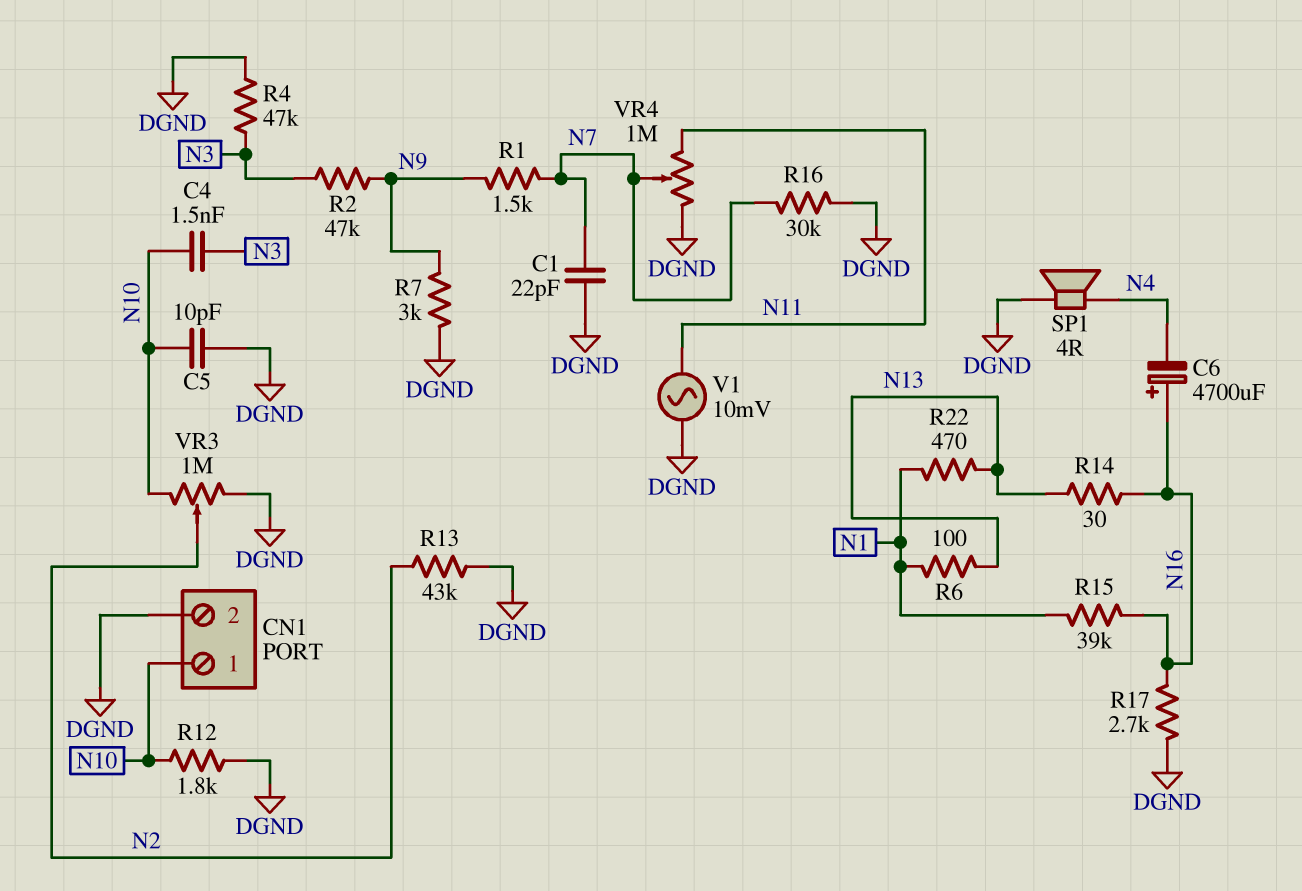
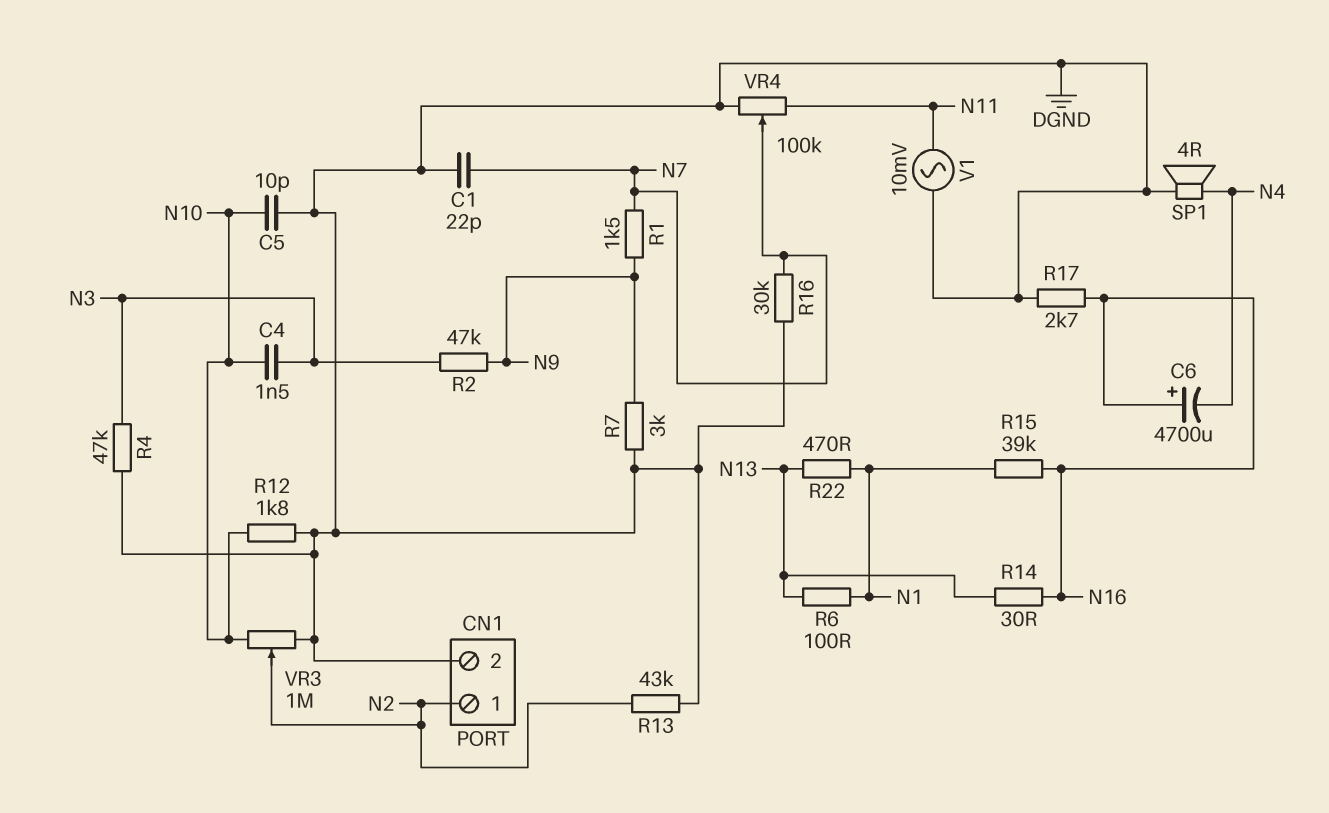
CN1 pin 1: N10 -> N2
VR4: 1M (DGND, N11, wiper N7) -> 100k (DGND, N11, wiper N7)

